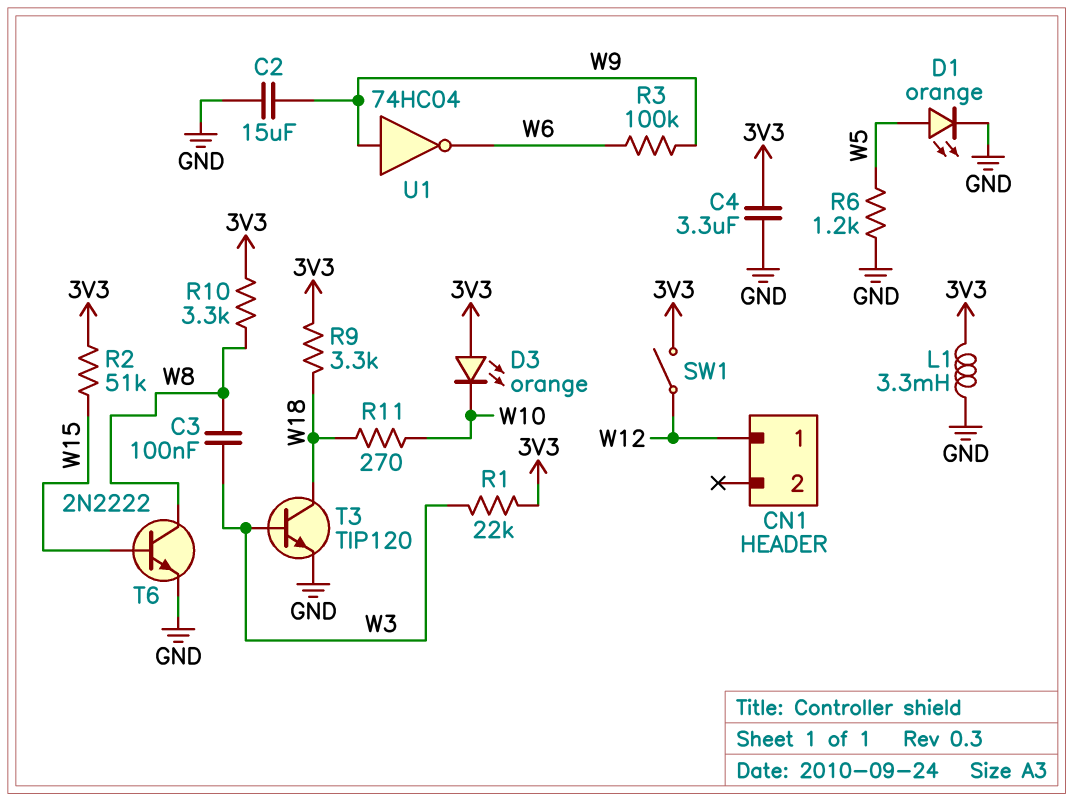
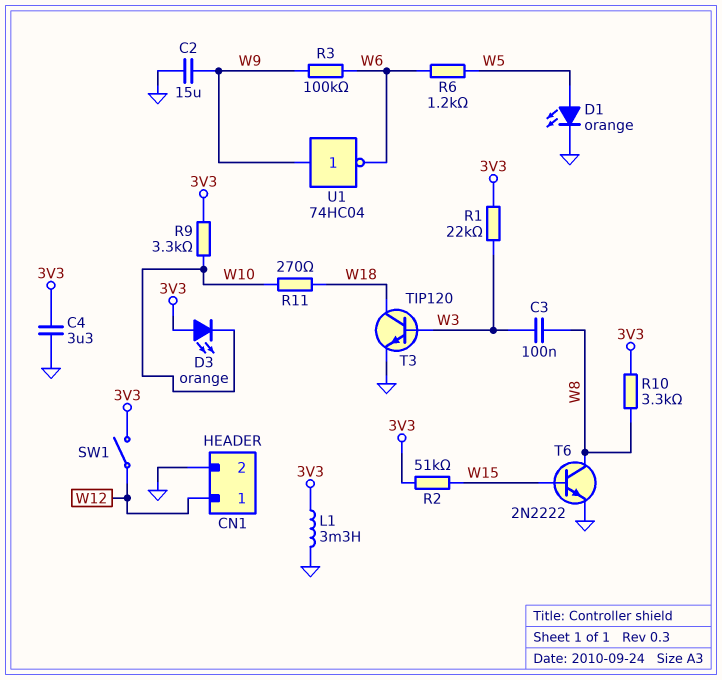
CN1 pin 2: none -> GND
R6: 1.2k (GND, W5) -> 1.2k (W5, W6)
R9: 3.3k (3V3, W18) -> 3.3k (3V3, W10)

